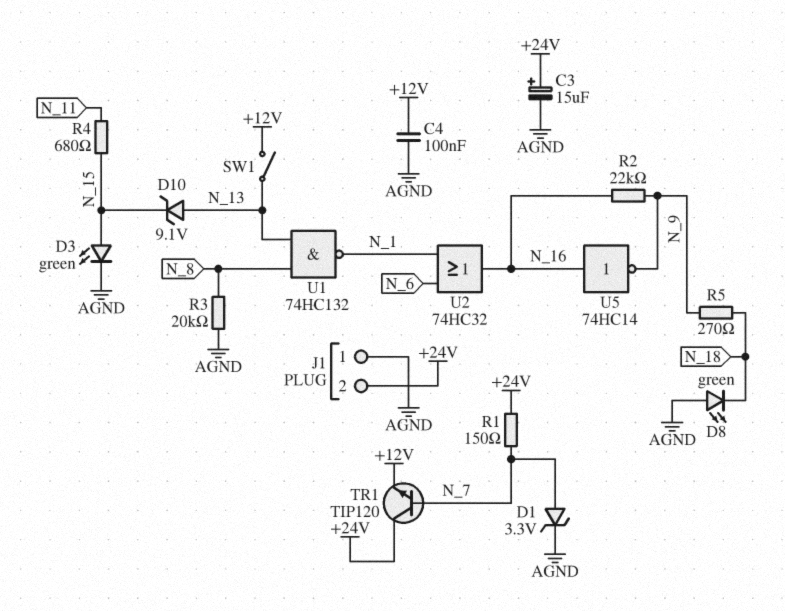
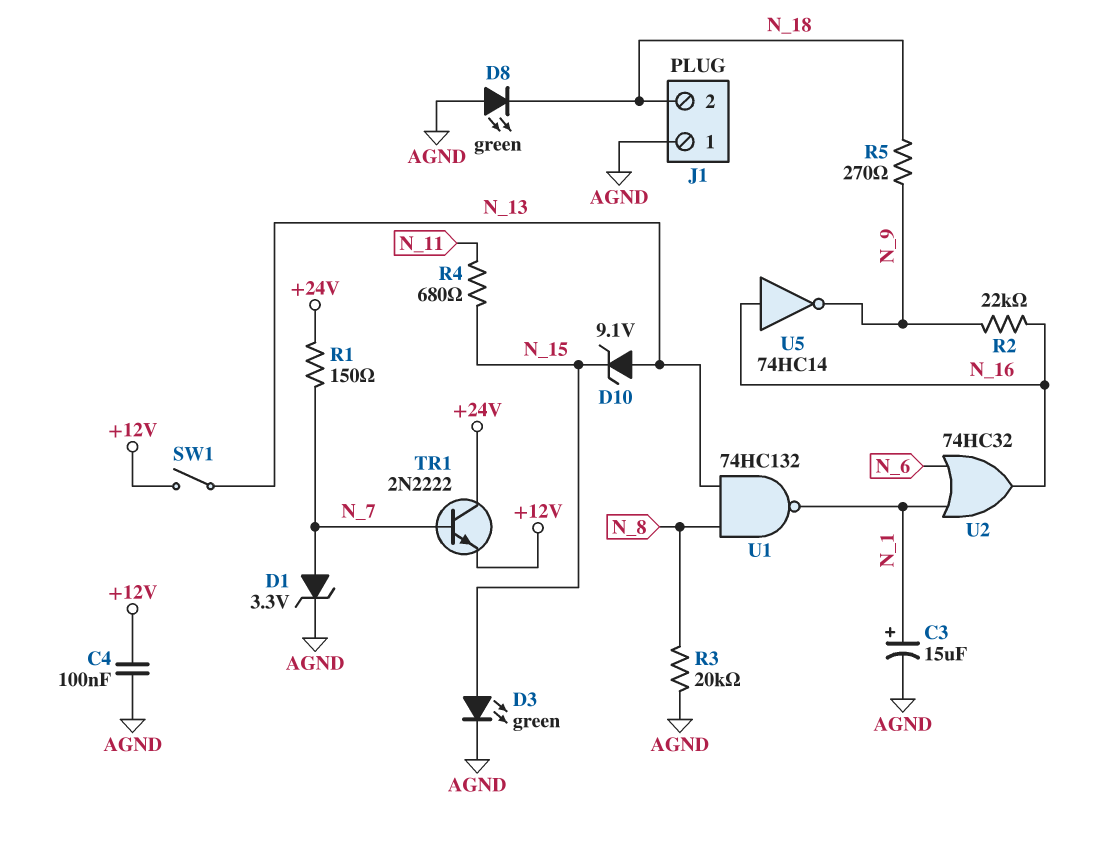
C3: 15uF (plus +24V, minus AGND) -> 15uF (plus N_1, minus AGND)
J1 pin 2: +24V -> N_18
TR1: NPN TIP120 (B N_7, C +24V, E +12V) -> NPN 2N2222 (B N_7, C +24V, E +12V)

